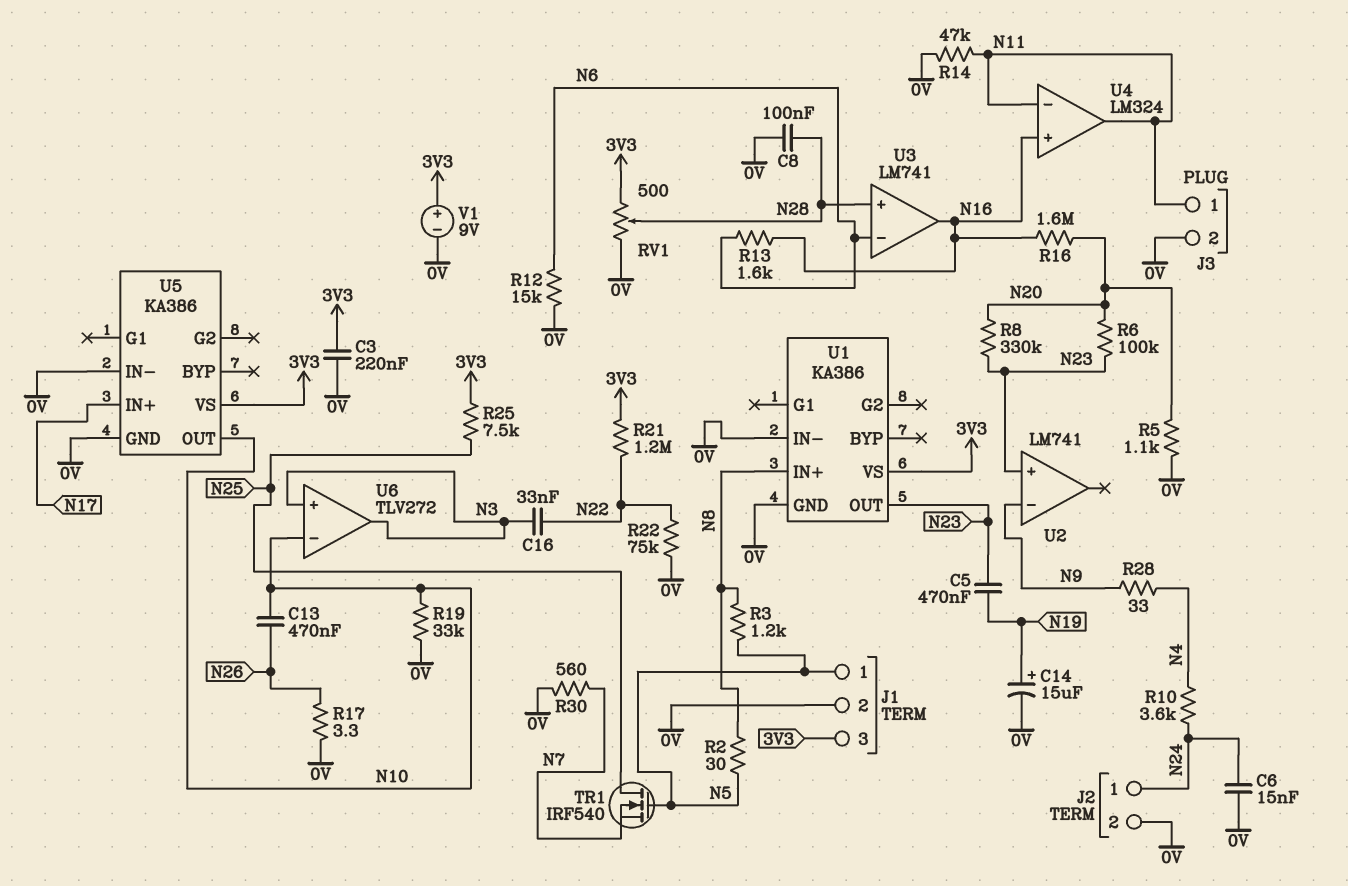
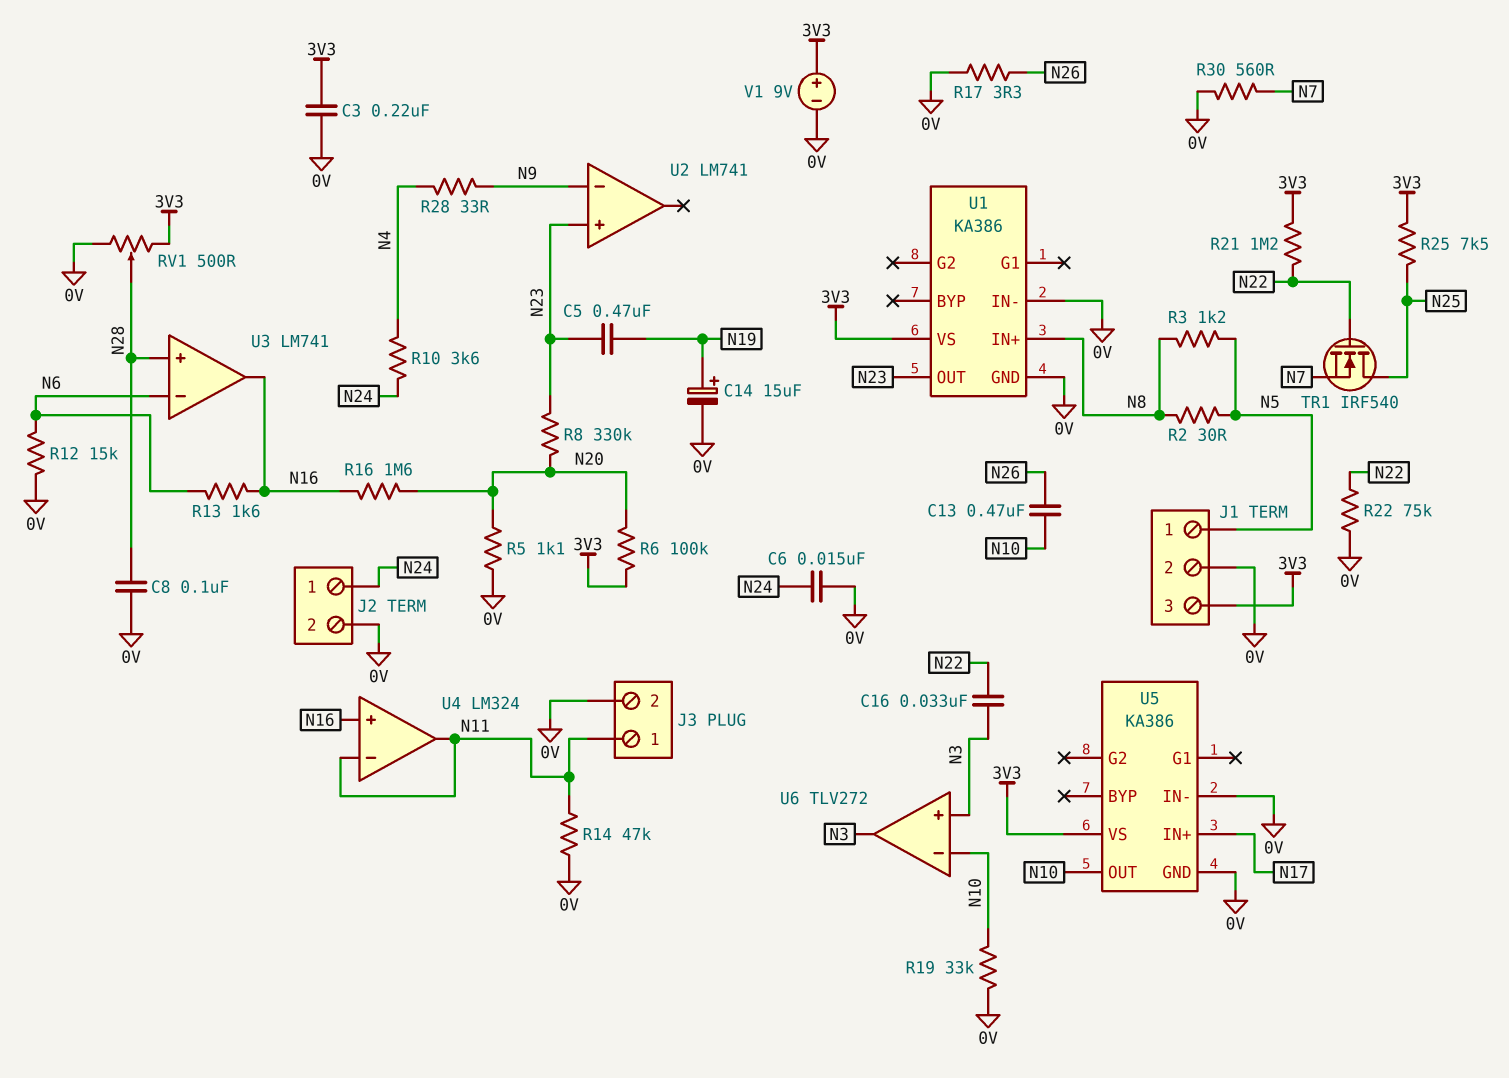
R6: 100k (N20, N23) -> 100k (3V3, N20)
TR1: NMOS IRF540 (G N5, D N25, S N7) -> NMOS IRF540 (G N22, D N25, S N7)

